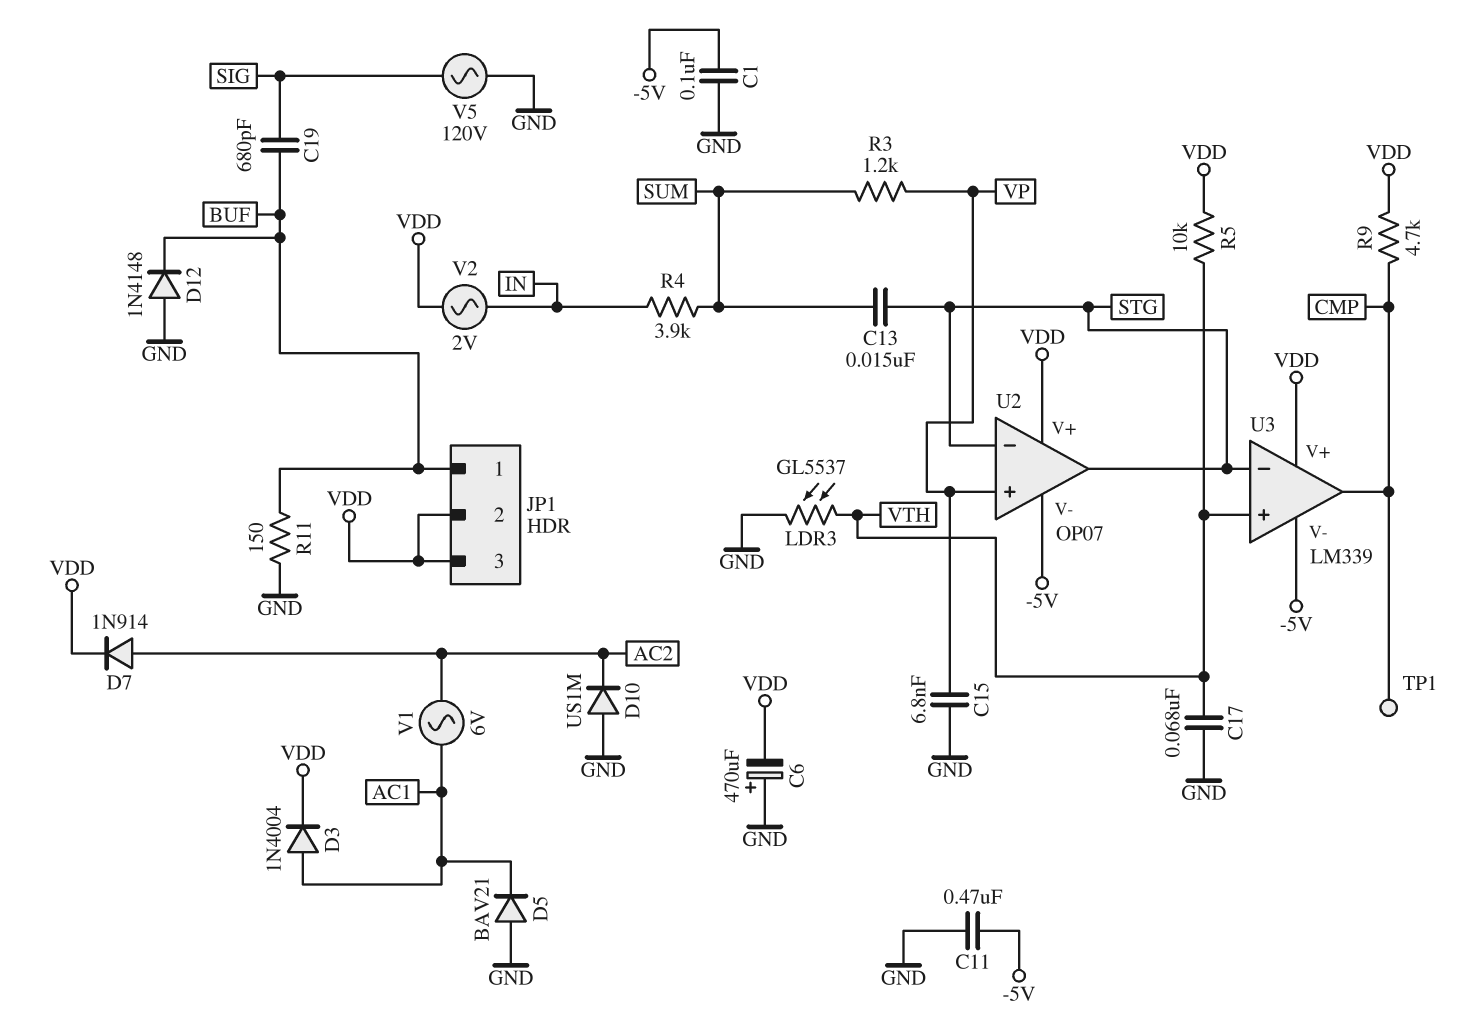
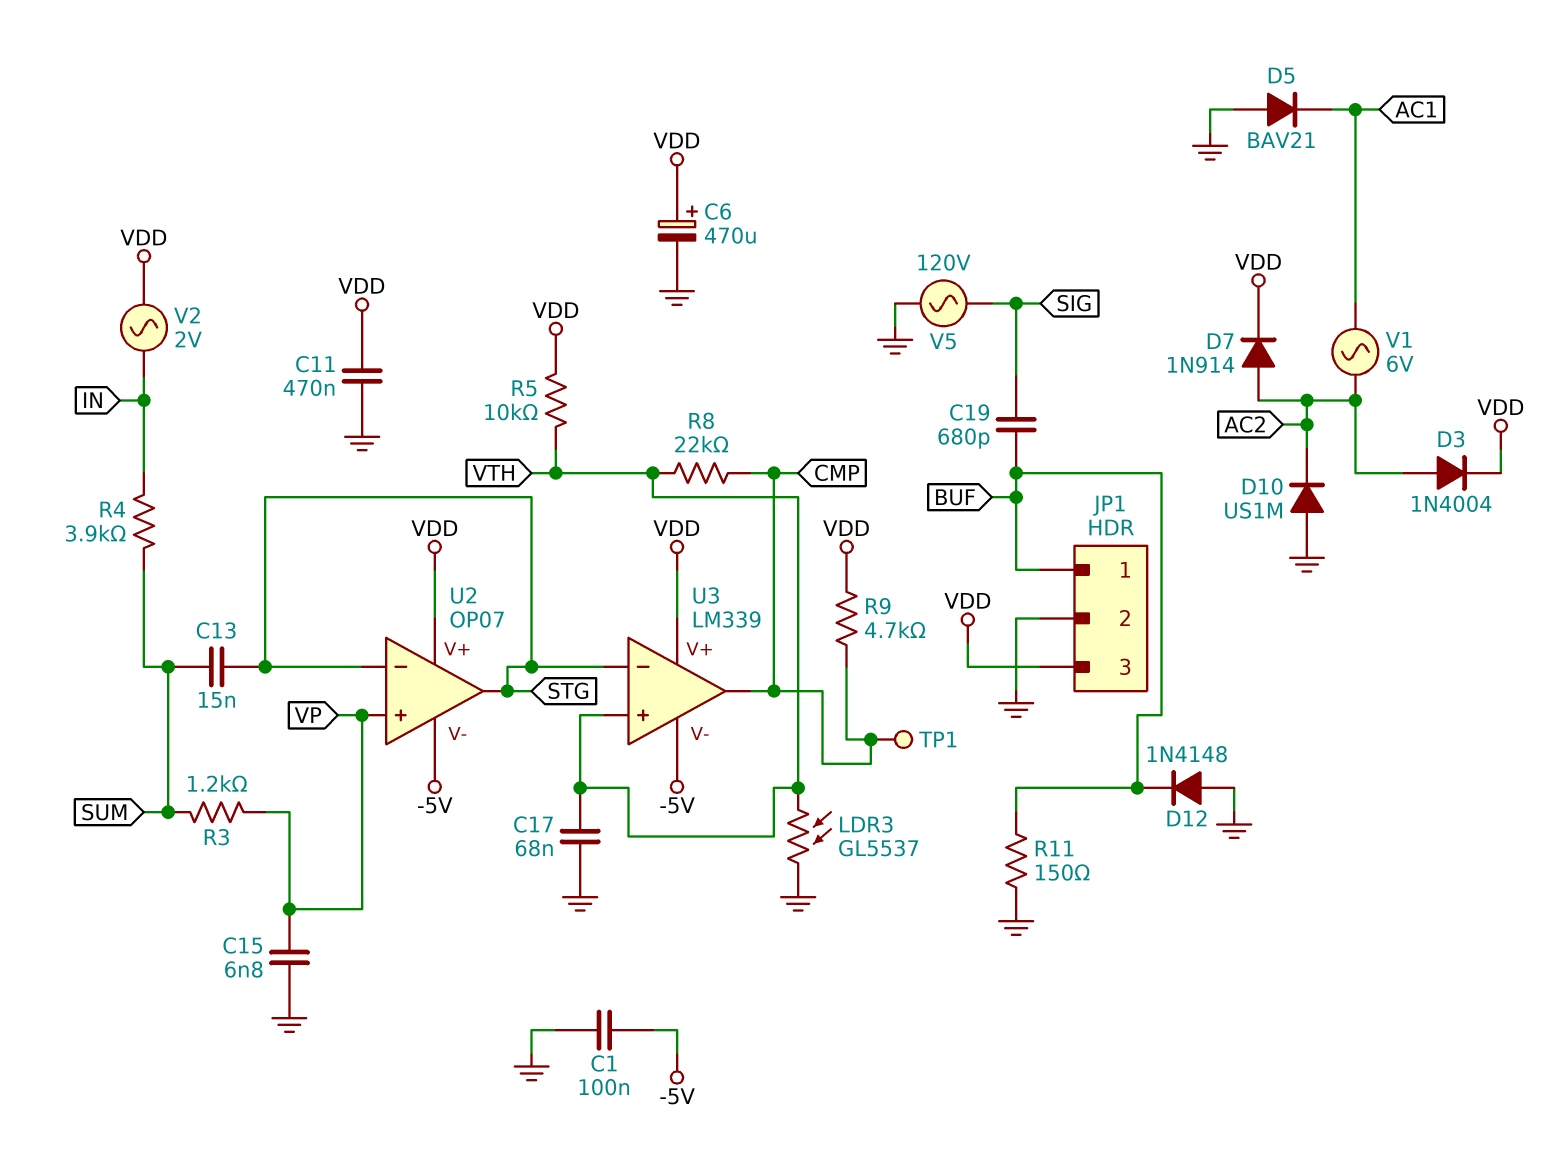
C6: 470uF (plus GND, minus VDD) -> 470uF (plus VDD, minus GND)
C11: 470nF (-5V, GND) -> 470nF (GND, VDD)
D3: diode 1N4004 (A AC1, K VDD) -> diode 1N4004 (A AC2, K VDD)
JP1 pin 2: VDD -> GND
R8: none -> 22k (CMP, VTH)

